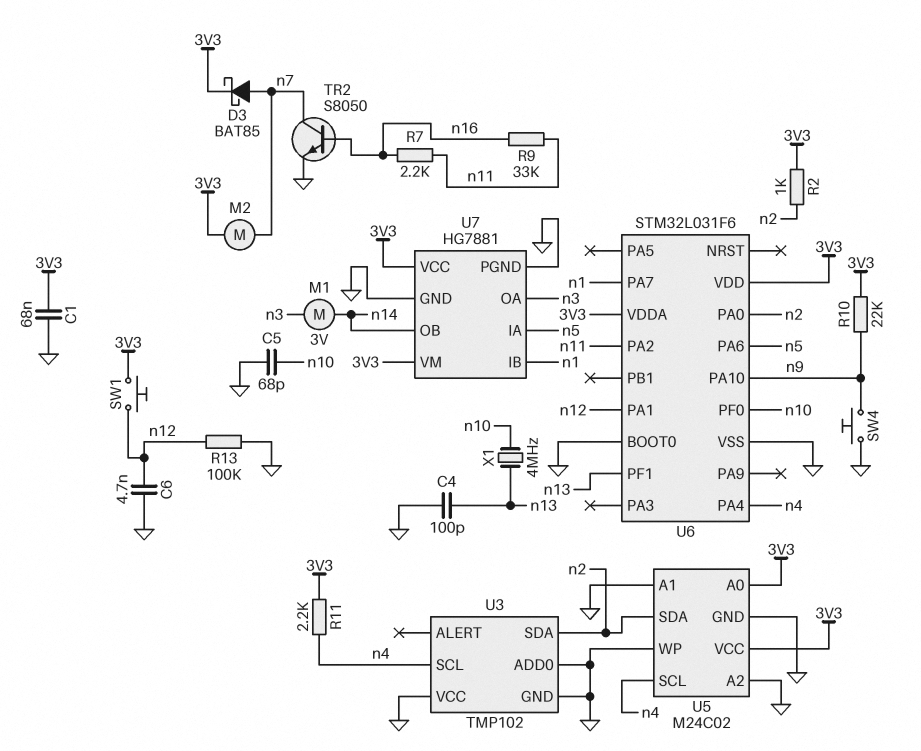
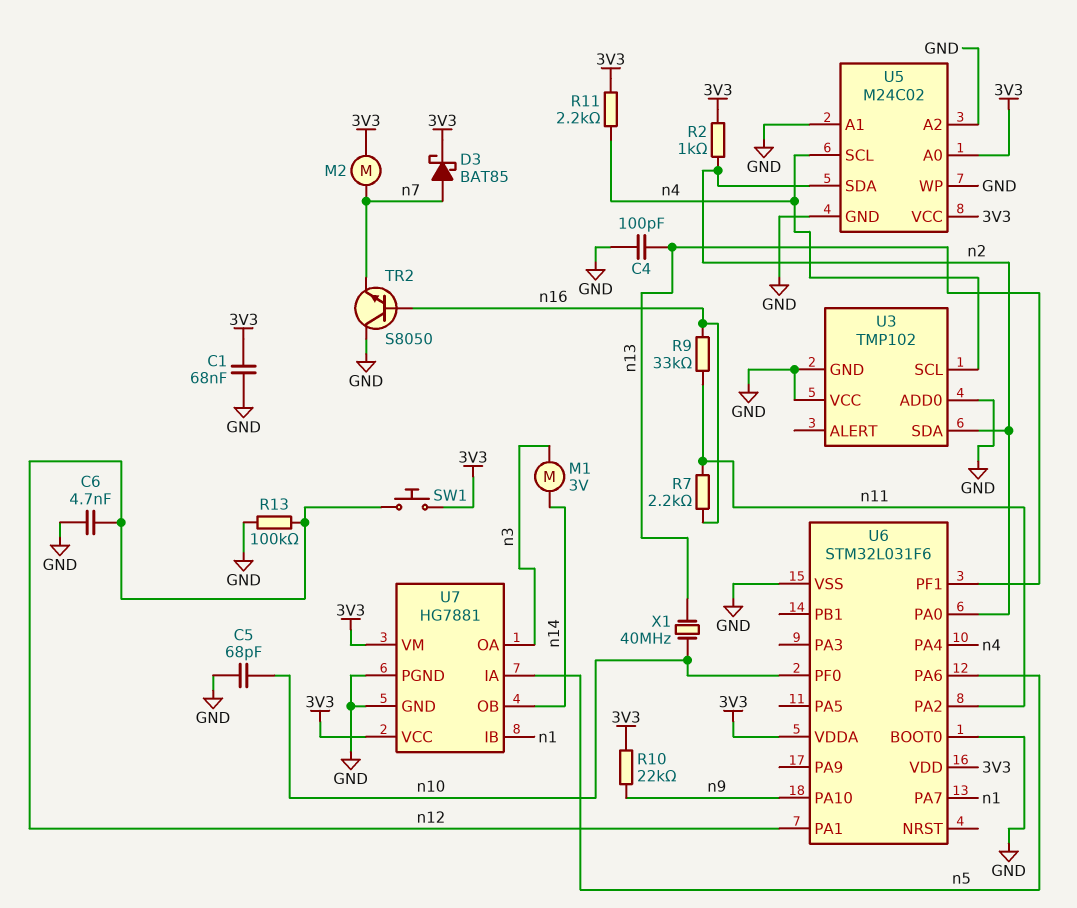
SW4: button (GND, n9) -> none
TR2: NPN S8050 (B n16, C n7, E GND) -> NPN S8050 (B n16, C GND, E n7)
X1: 4MHz (n10, n13) -> 40MHz (n10, n13)

